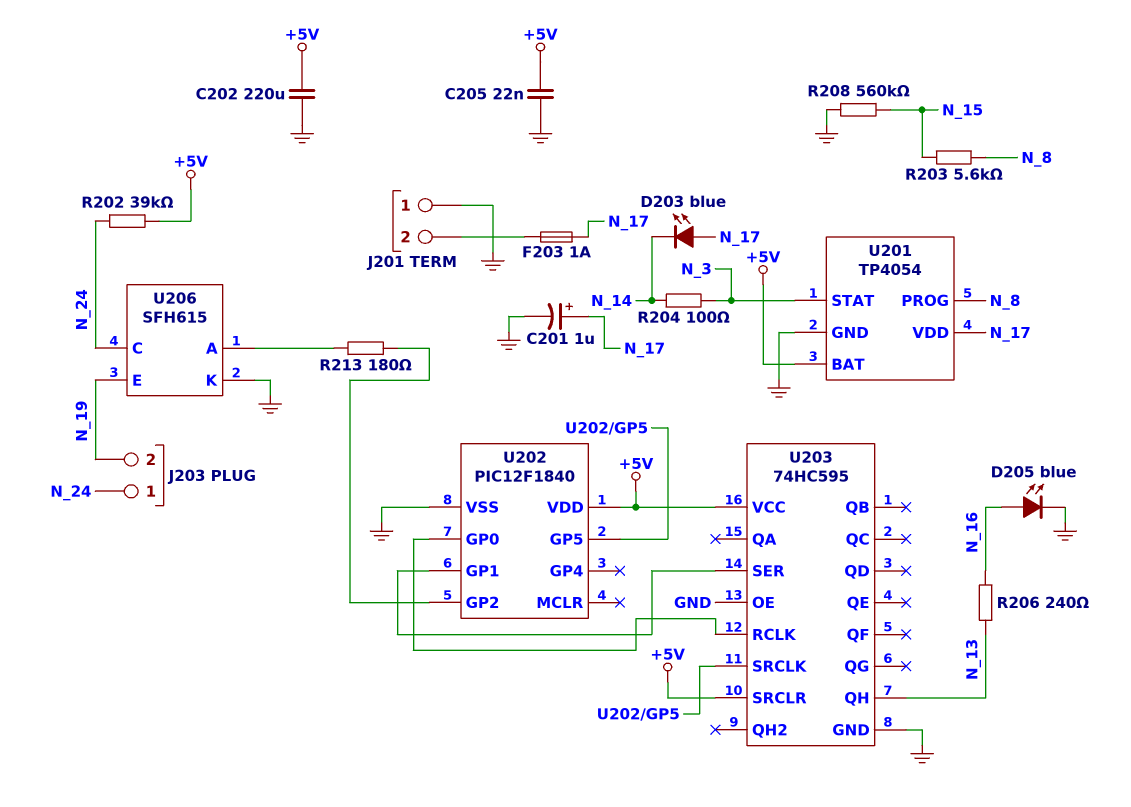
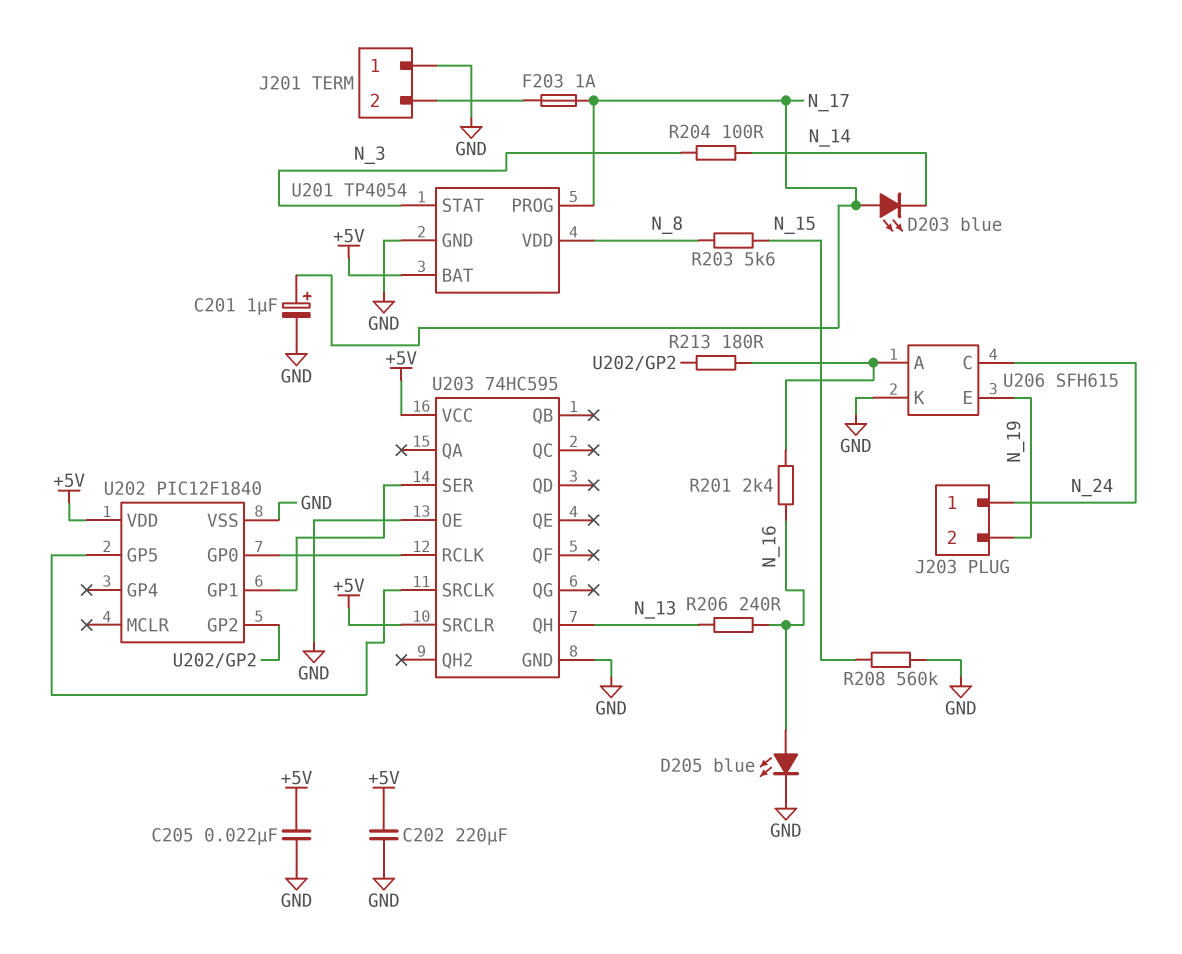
R201: none -> 2.4k (N_16, U206/A)
R202: 39k (+5V, N_24) -> none
U201 pin PROG: N_8 -> N_17
U201 pin VDD: N_17 -> N_8

